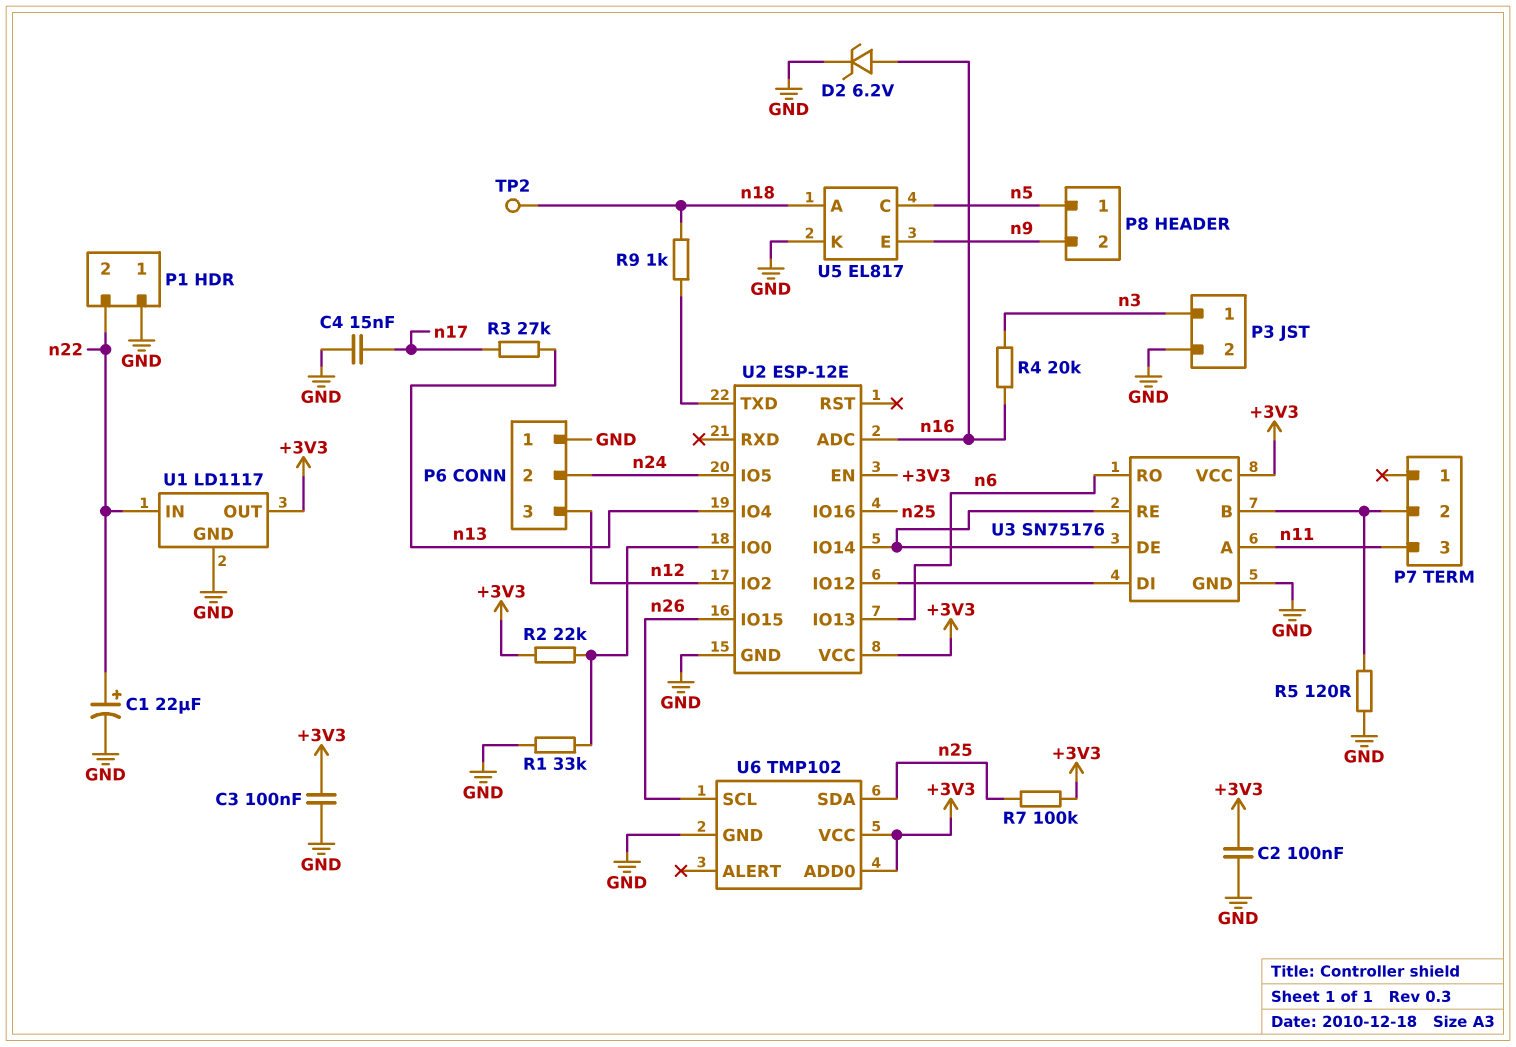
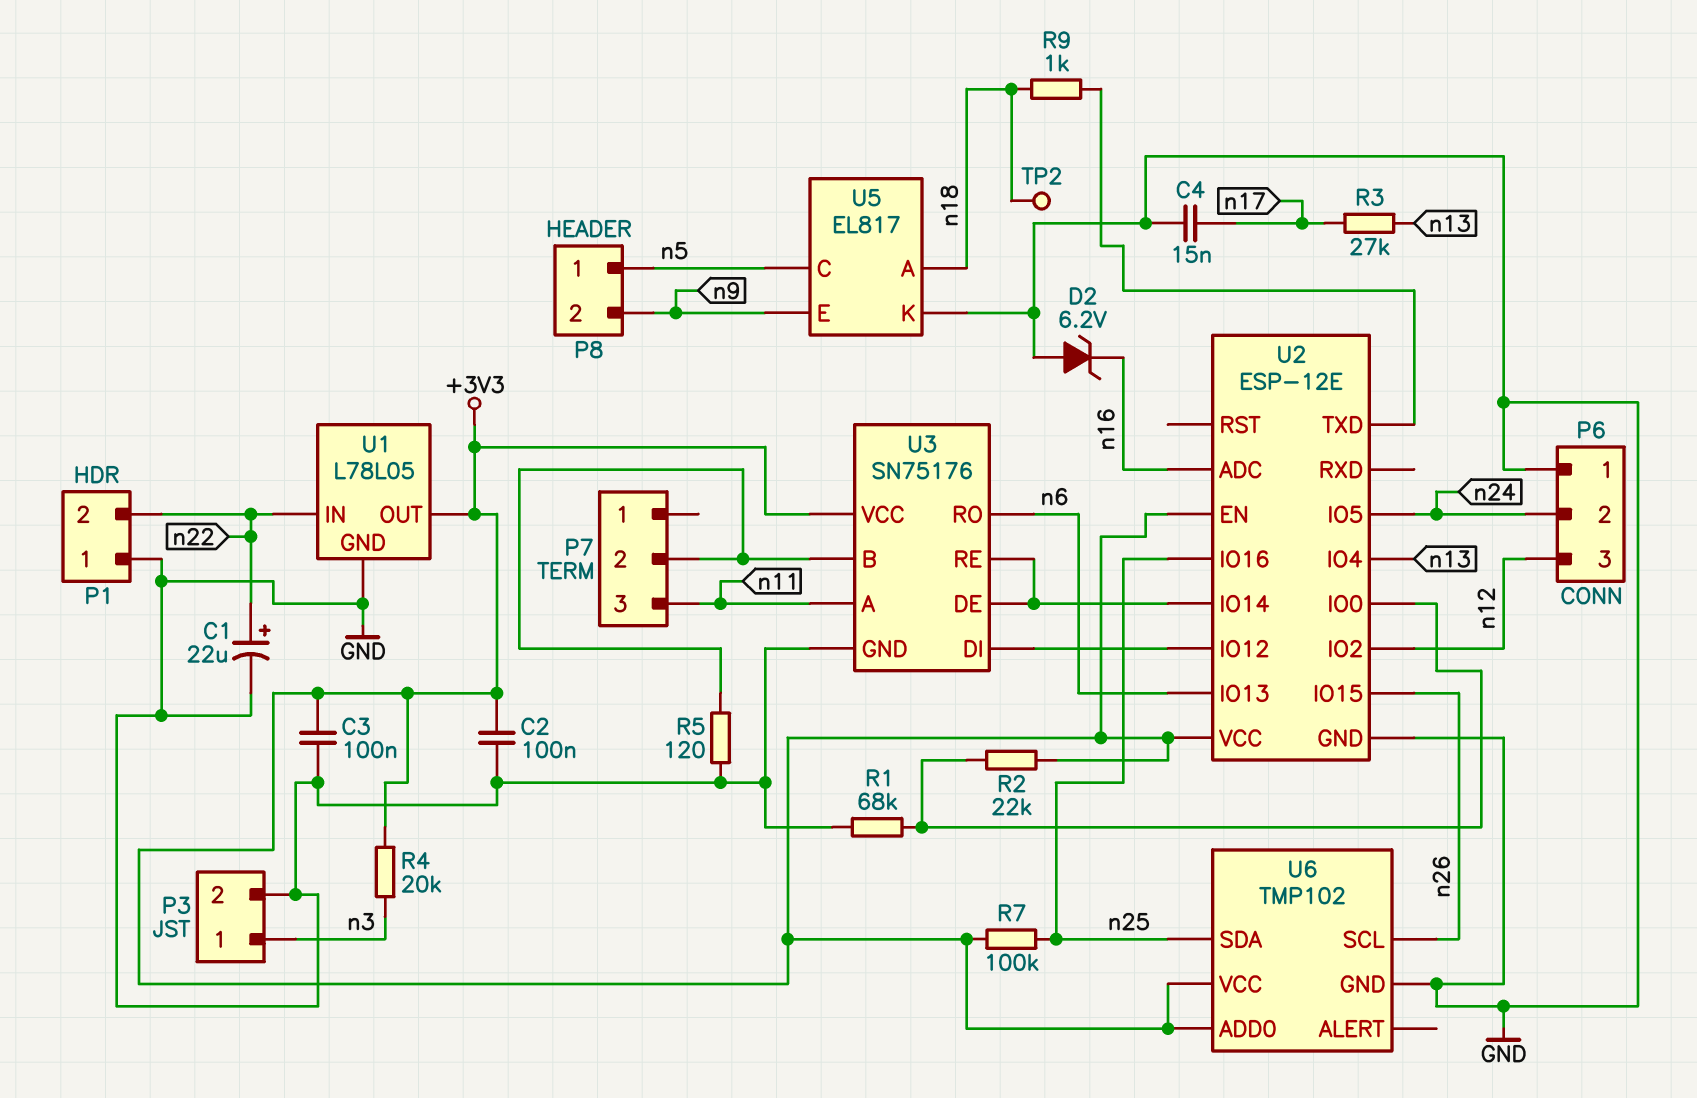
D2: zener 6.2V (A n16, K GND) -> zener 6.2V (A GND, K n16)
R1: 33k (GND, U2/IO0) -> 68k (GND, U2/IO0)
R4: 20k (n3, n16) -> 20k (+3V3, n3)
U1: LD1117 -> L78L05

